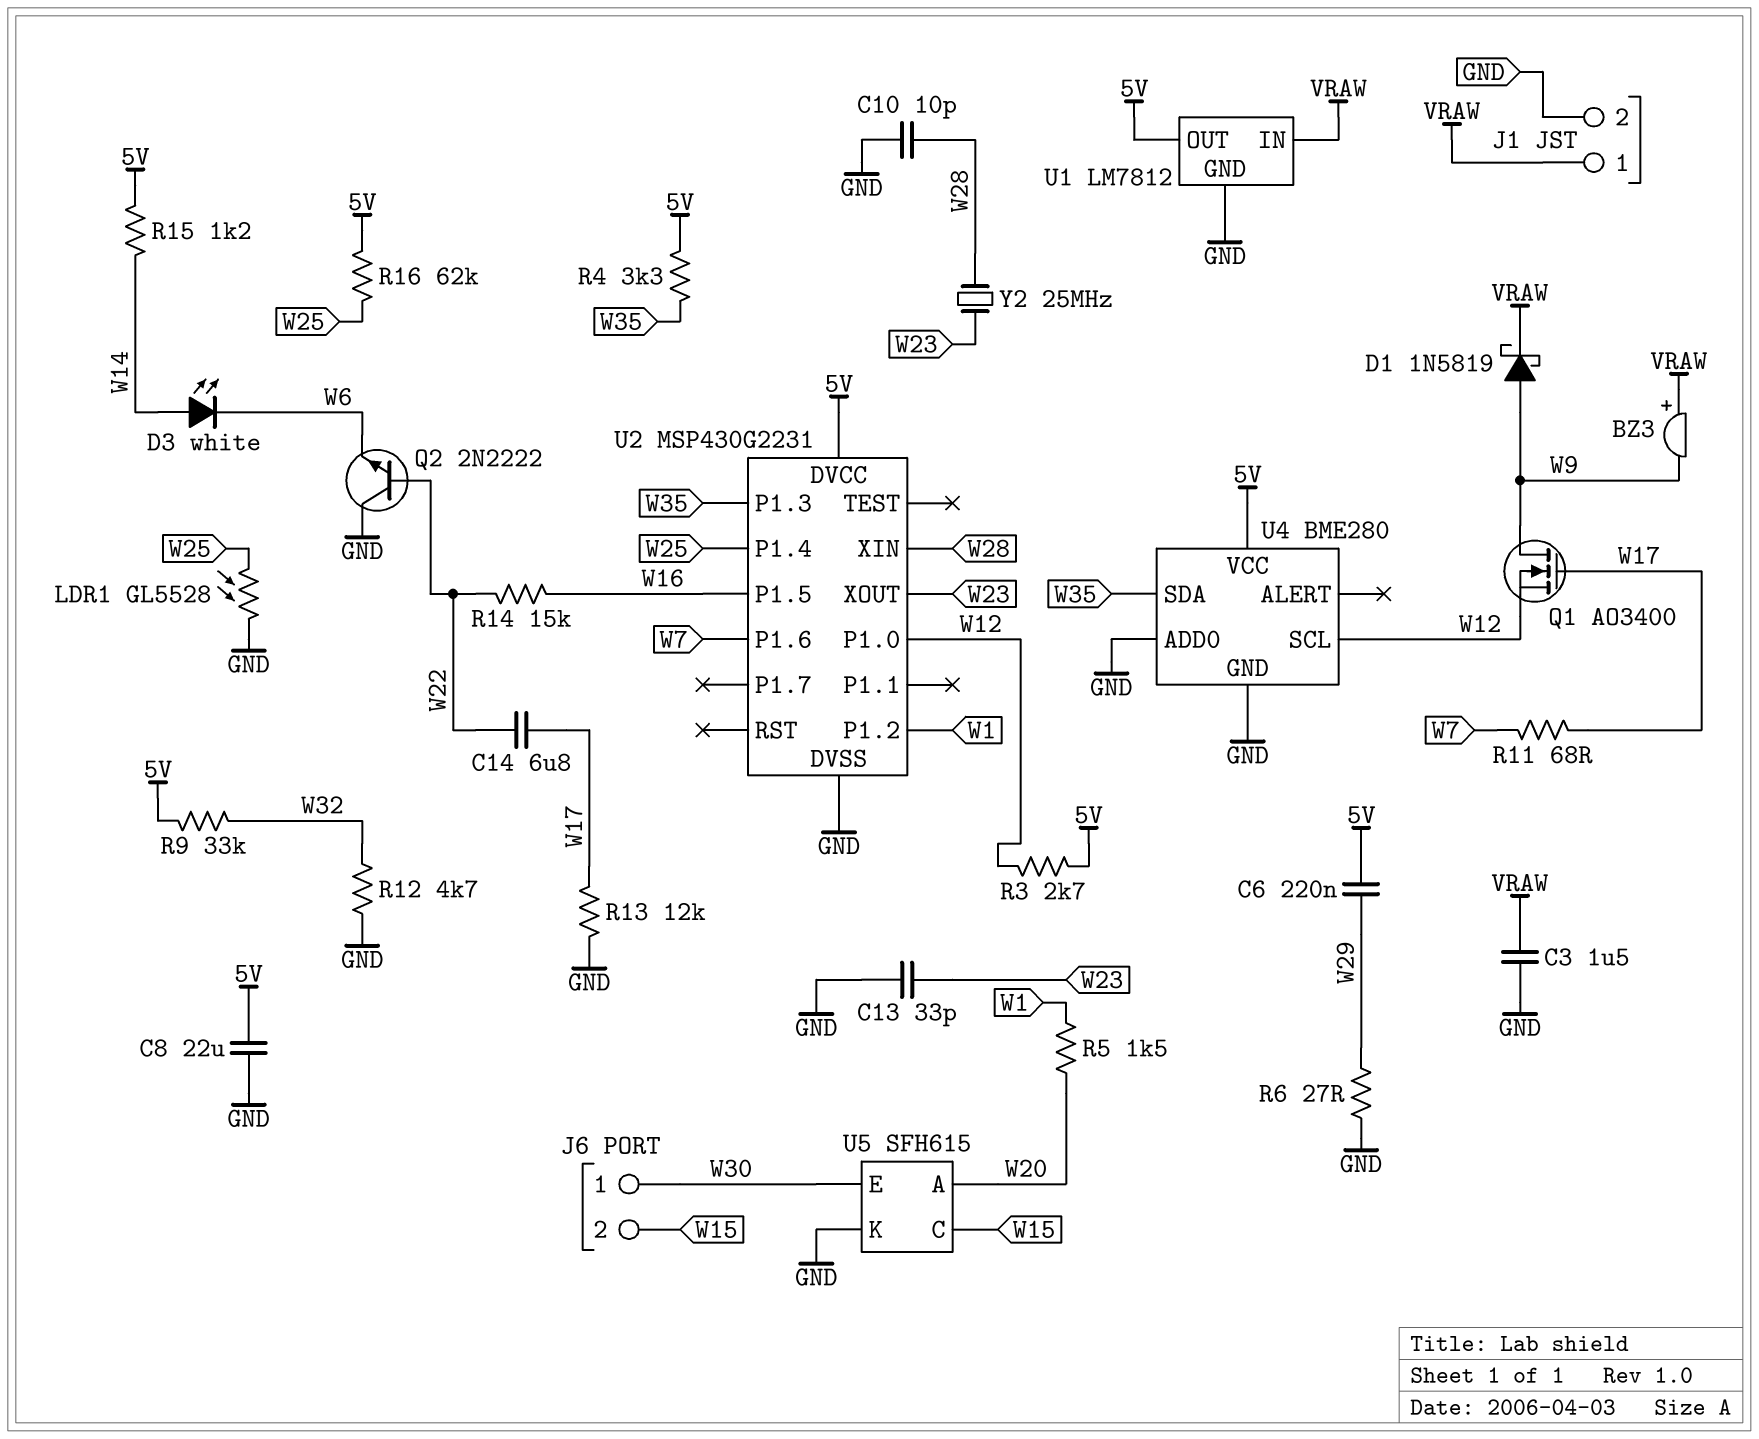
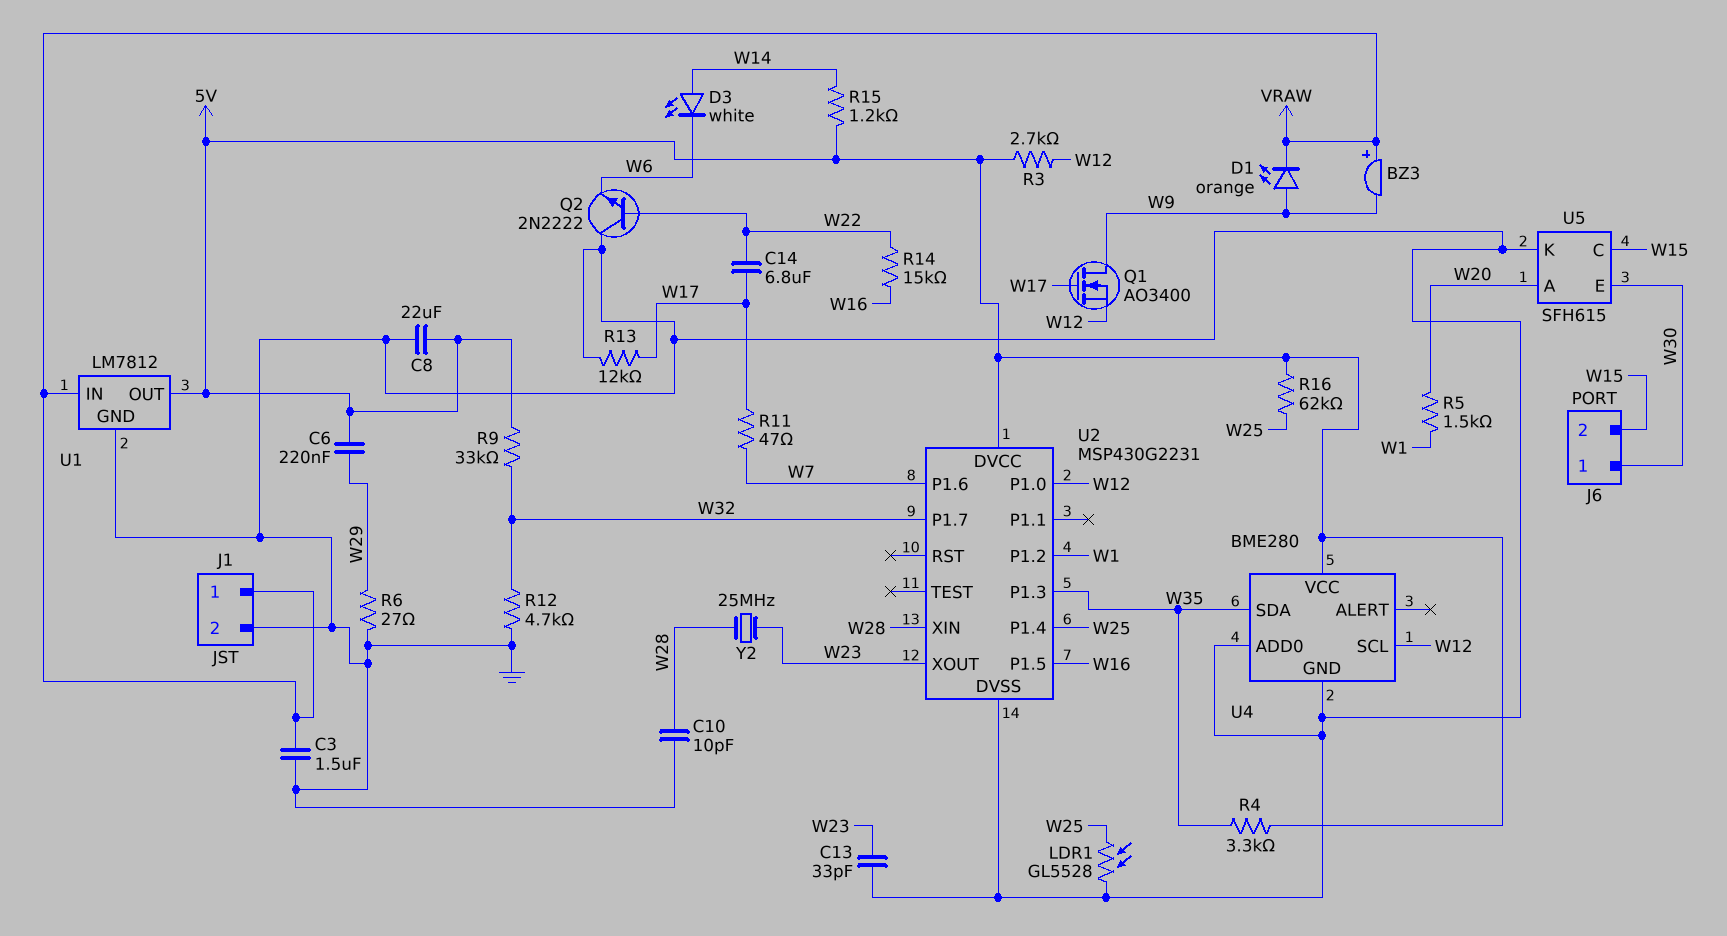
D1: schottky 1N5819 (A W9, K VRAW) -> LED orange (A W9, K VRAW)
R11: 68 (W7, W17) -> 47 (W7, W17)
U2 pin P1.7: none -> W32

